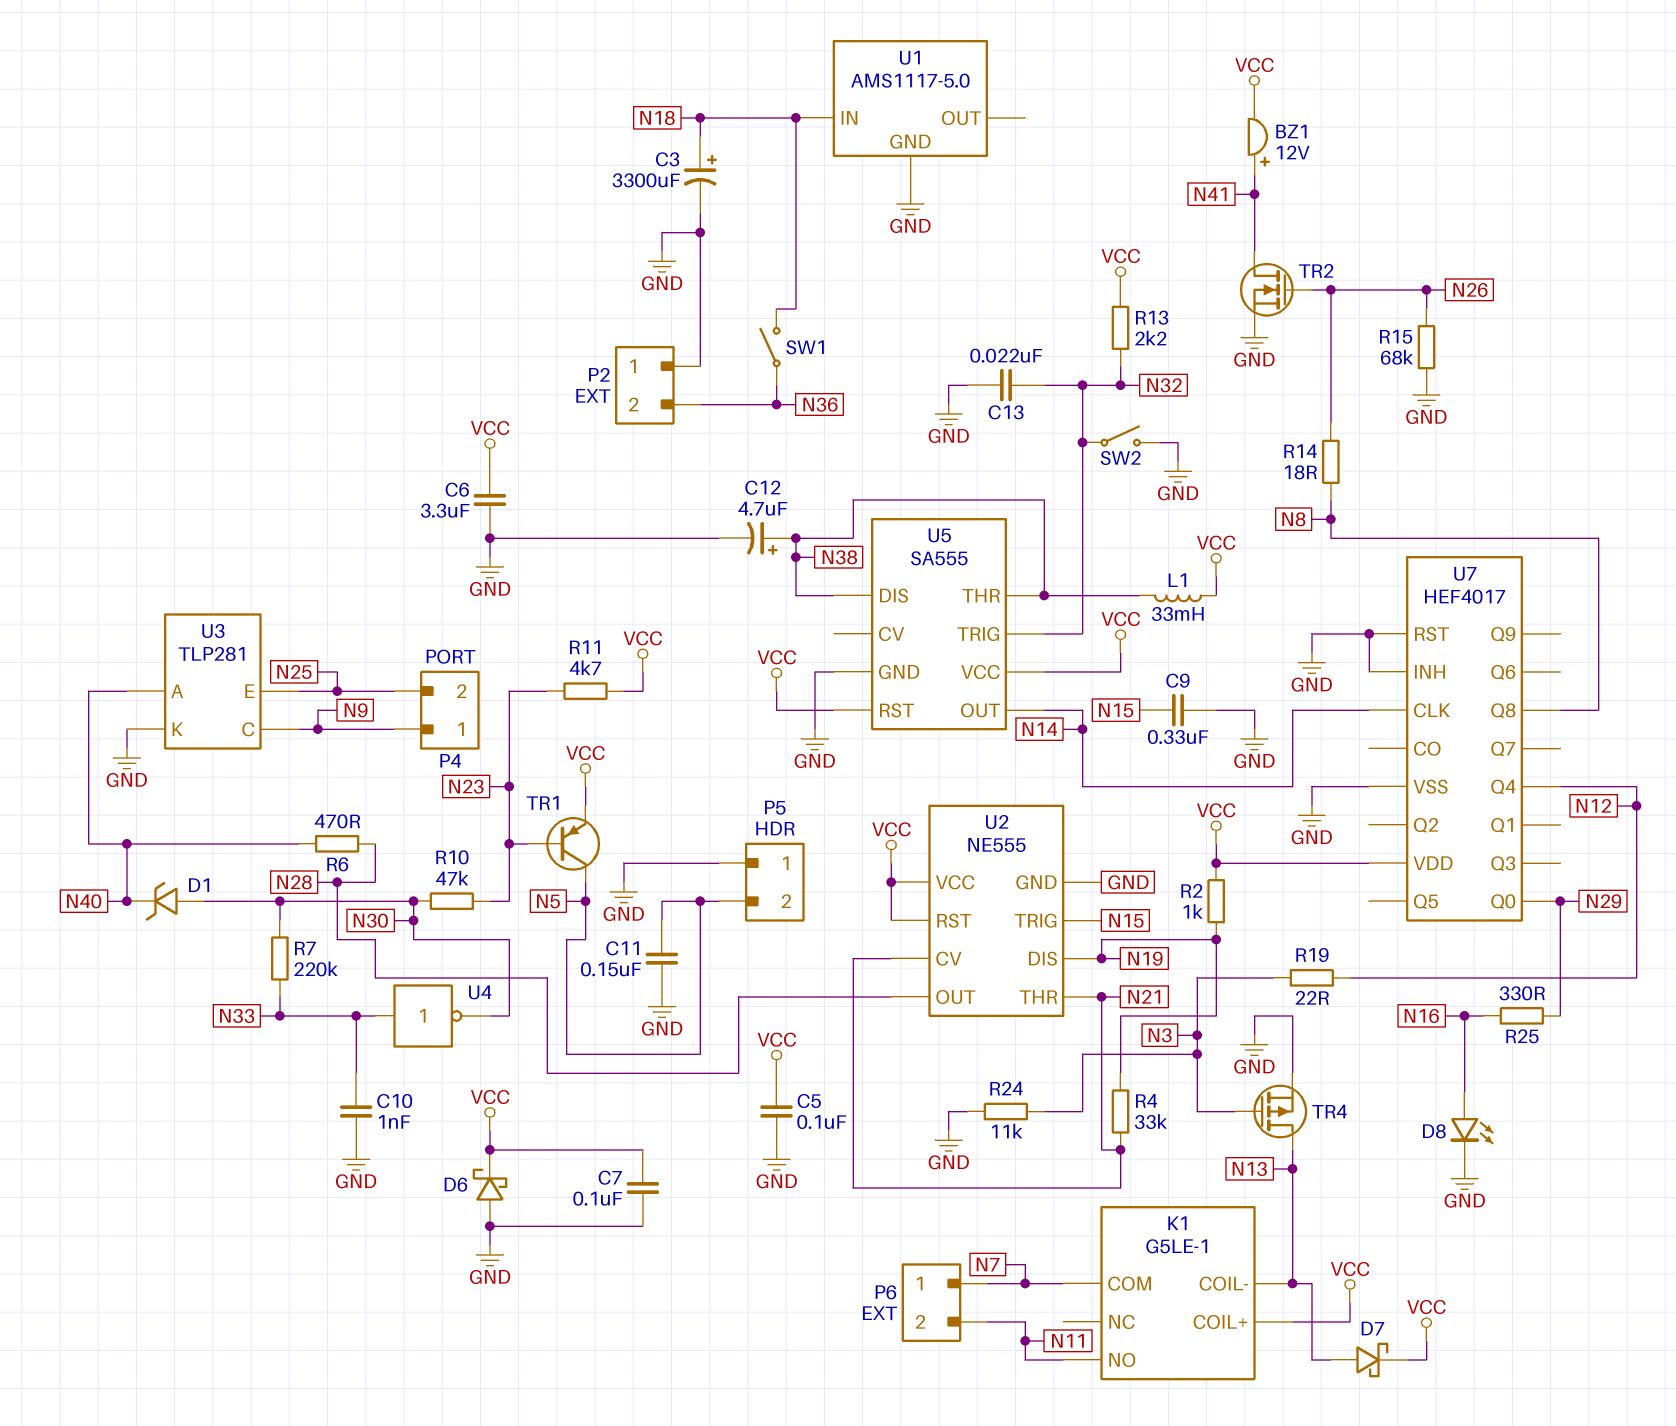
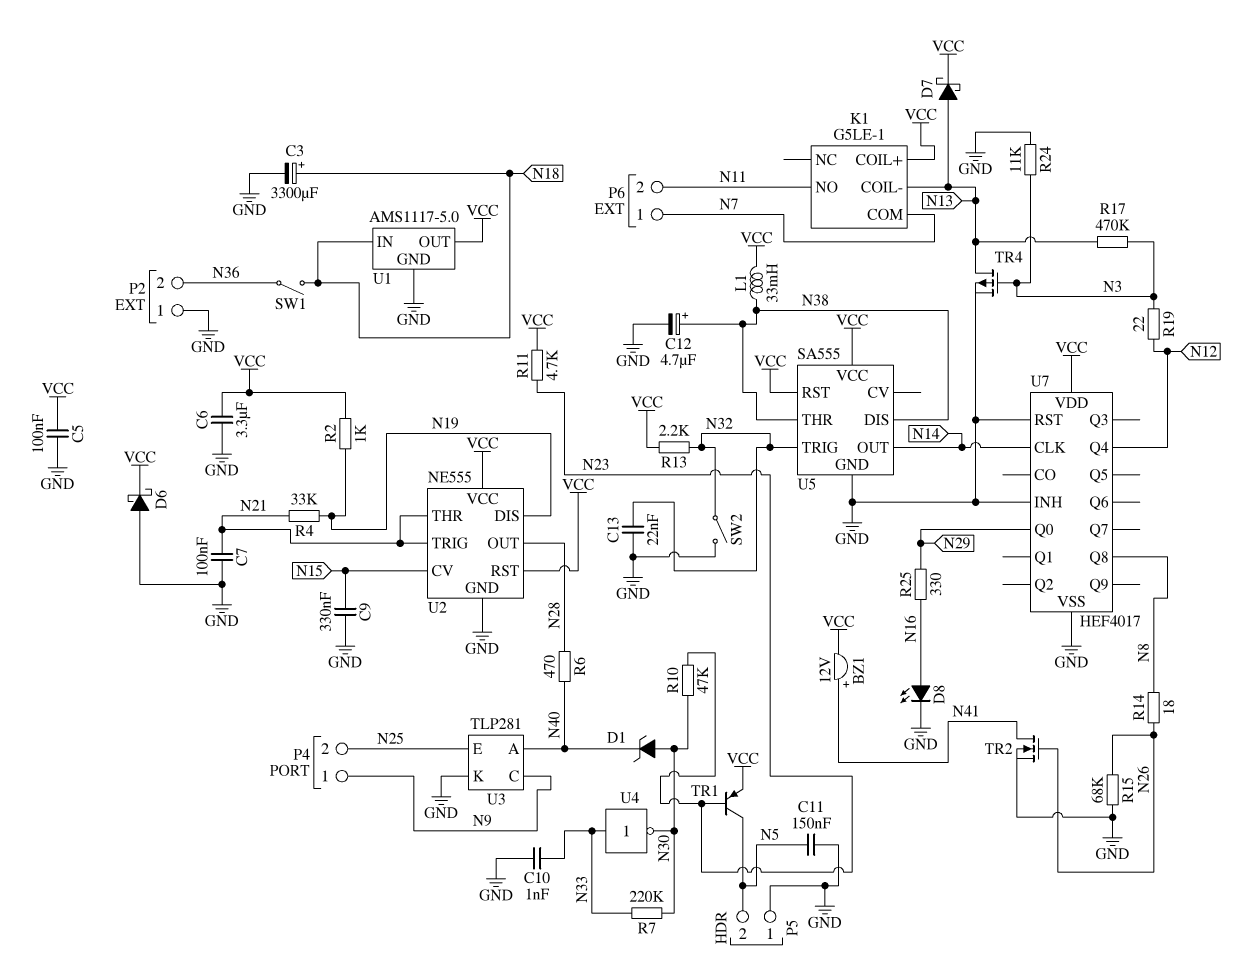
C7: 100nF (GND, VCC) -> 100nF (GND, N21)
R17: none -> 470k (N3, N13)
U1 pin OUT: none -> VCC
U2 pin CV: N21 -> N15
U2 pin TRIG: N15 -> N21

